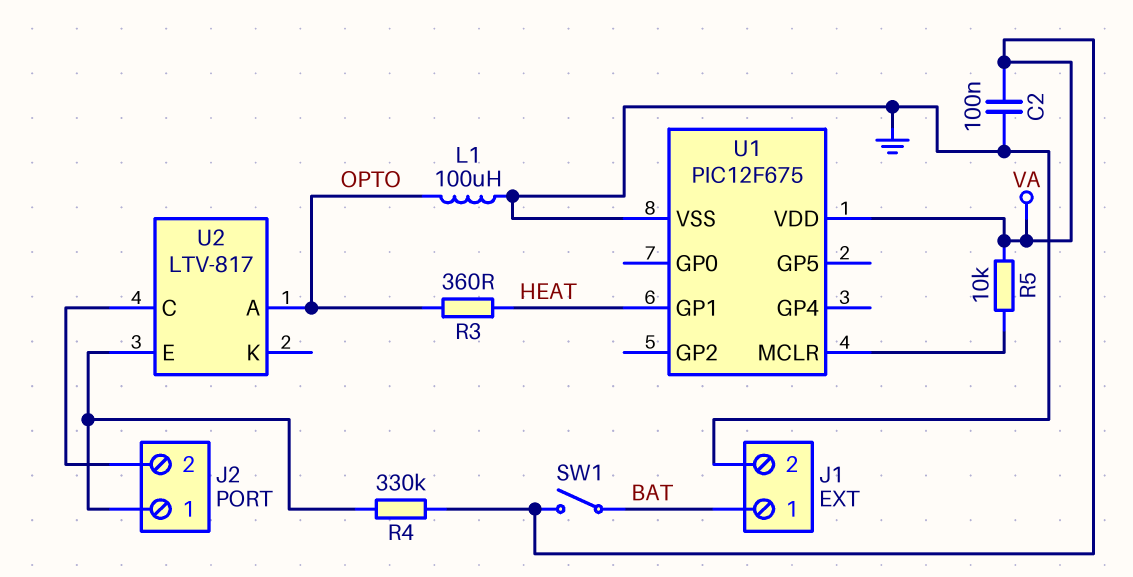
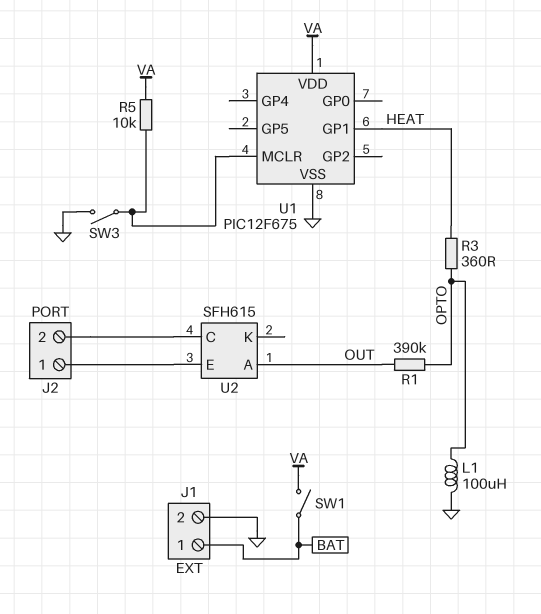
C2: 100nF (GND, VA) -> none
R1: none -> 390k (OPTO, OUT)
R4: 330k (J2/1, VA) -> none
SW3: none -> switch (GND, U1/MCLR)
U2: LTV-817 -> SFH615
U2 pin A: OPTO -> OUT

